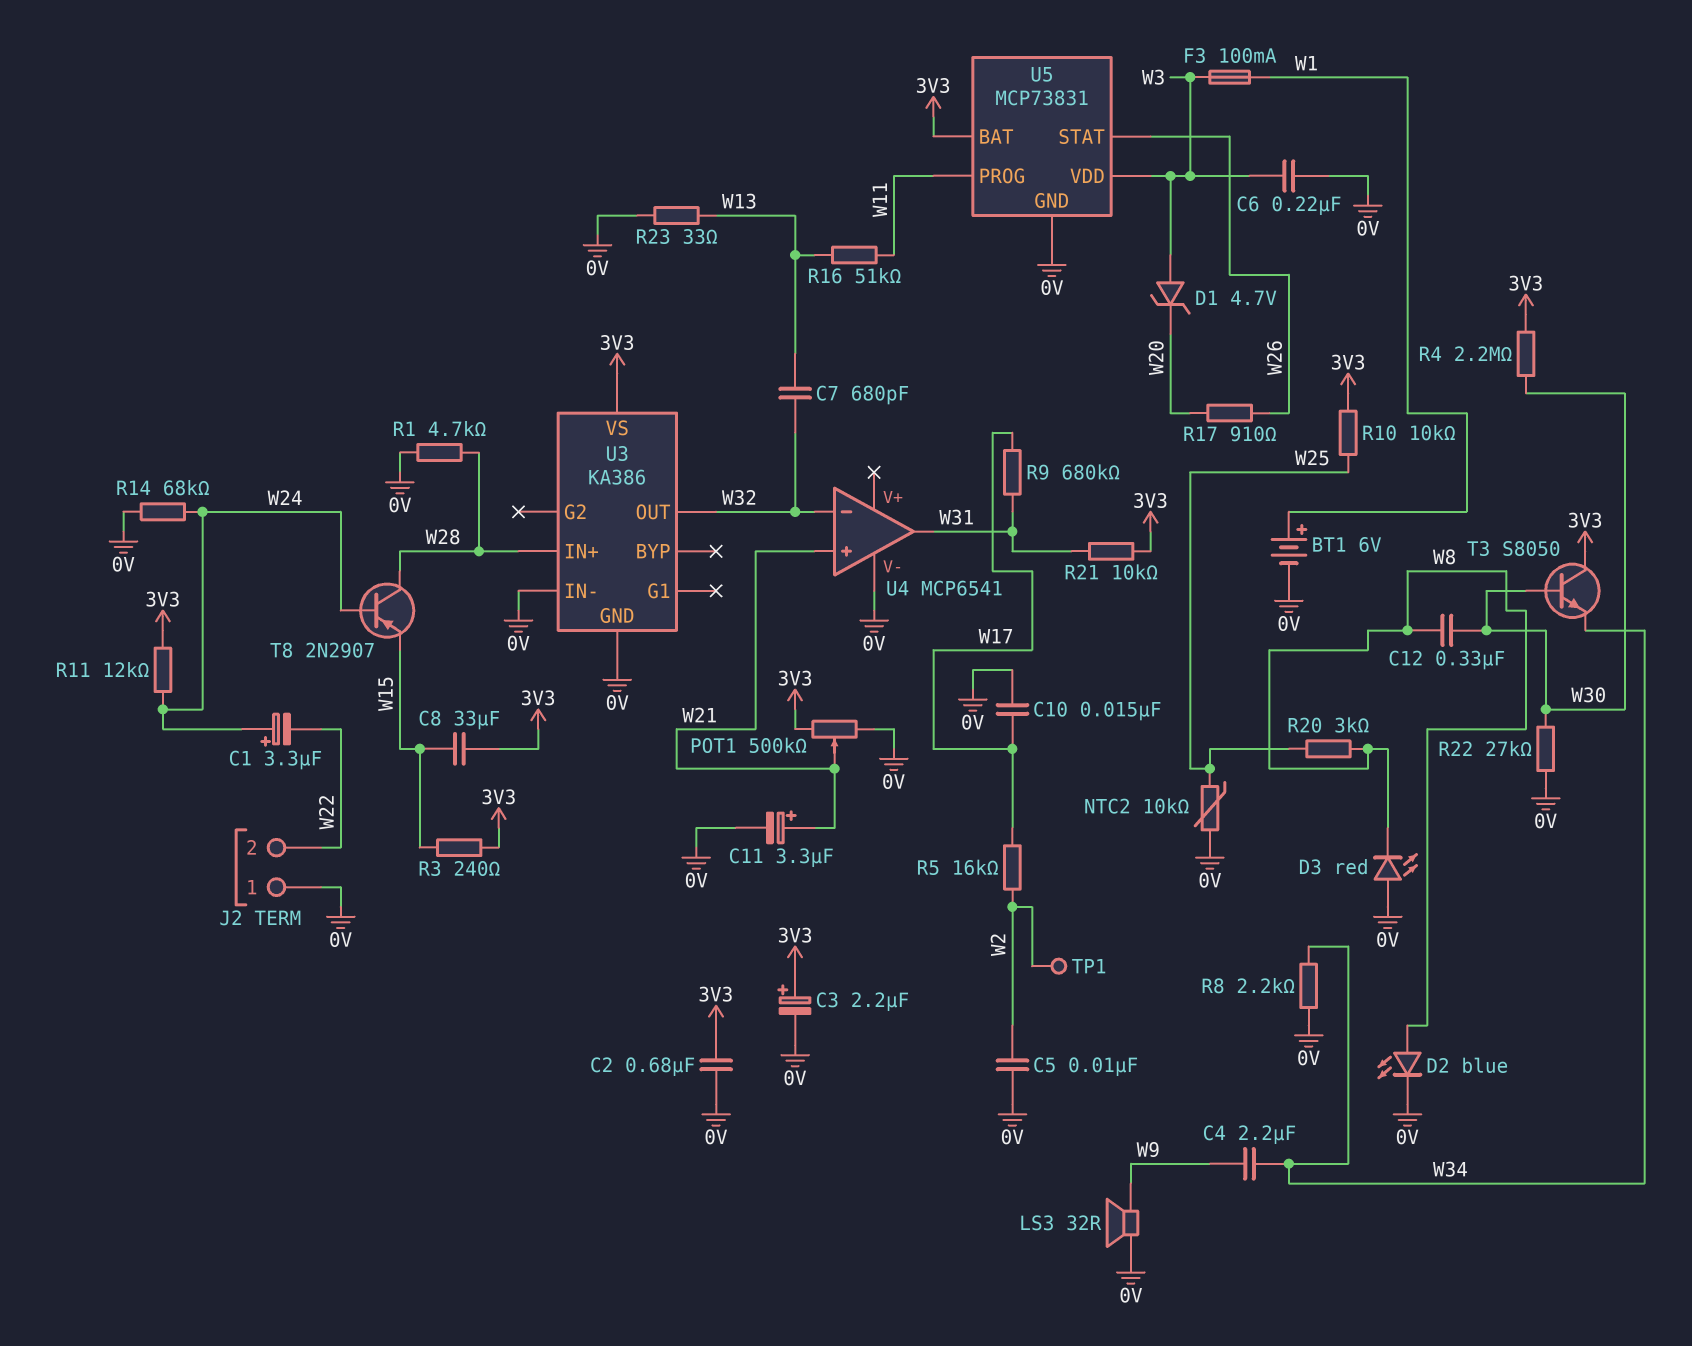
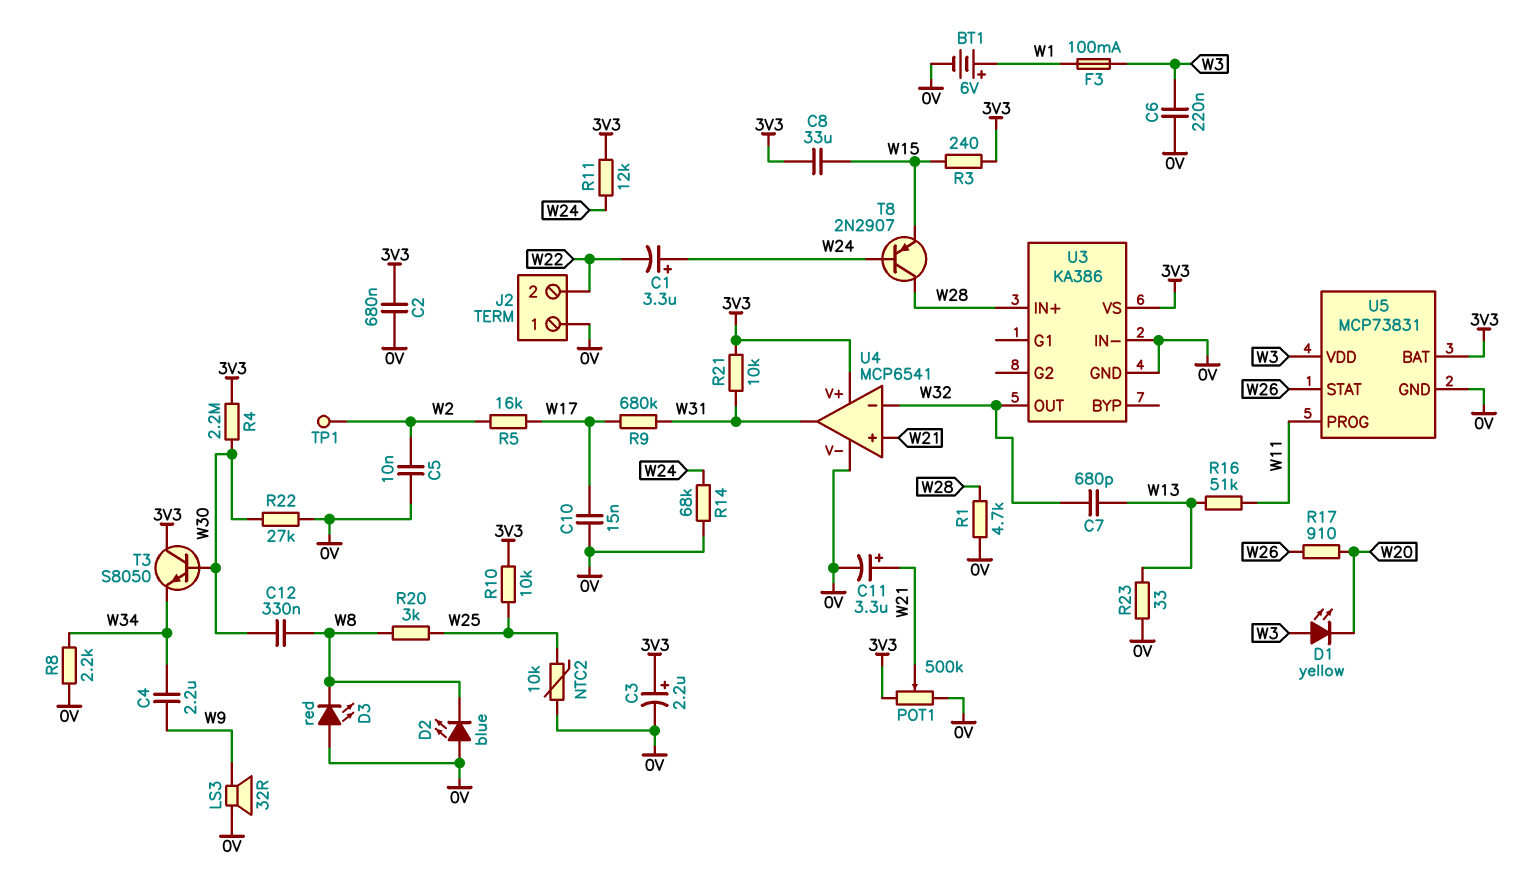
D1: zener 4.7V (A W3, K W20) -> LED yellow (A W3, K W20)
D2: LED blue (A W8, K 0V) -> LED blue (A 0V, K W8)
U4 pin V+: none -> 3V3

